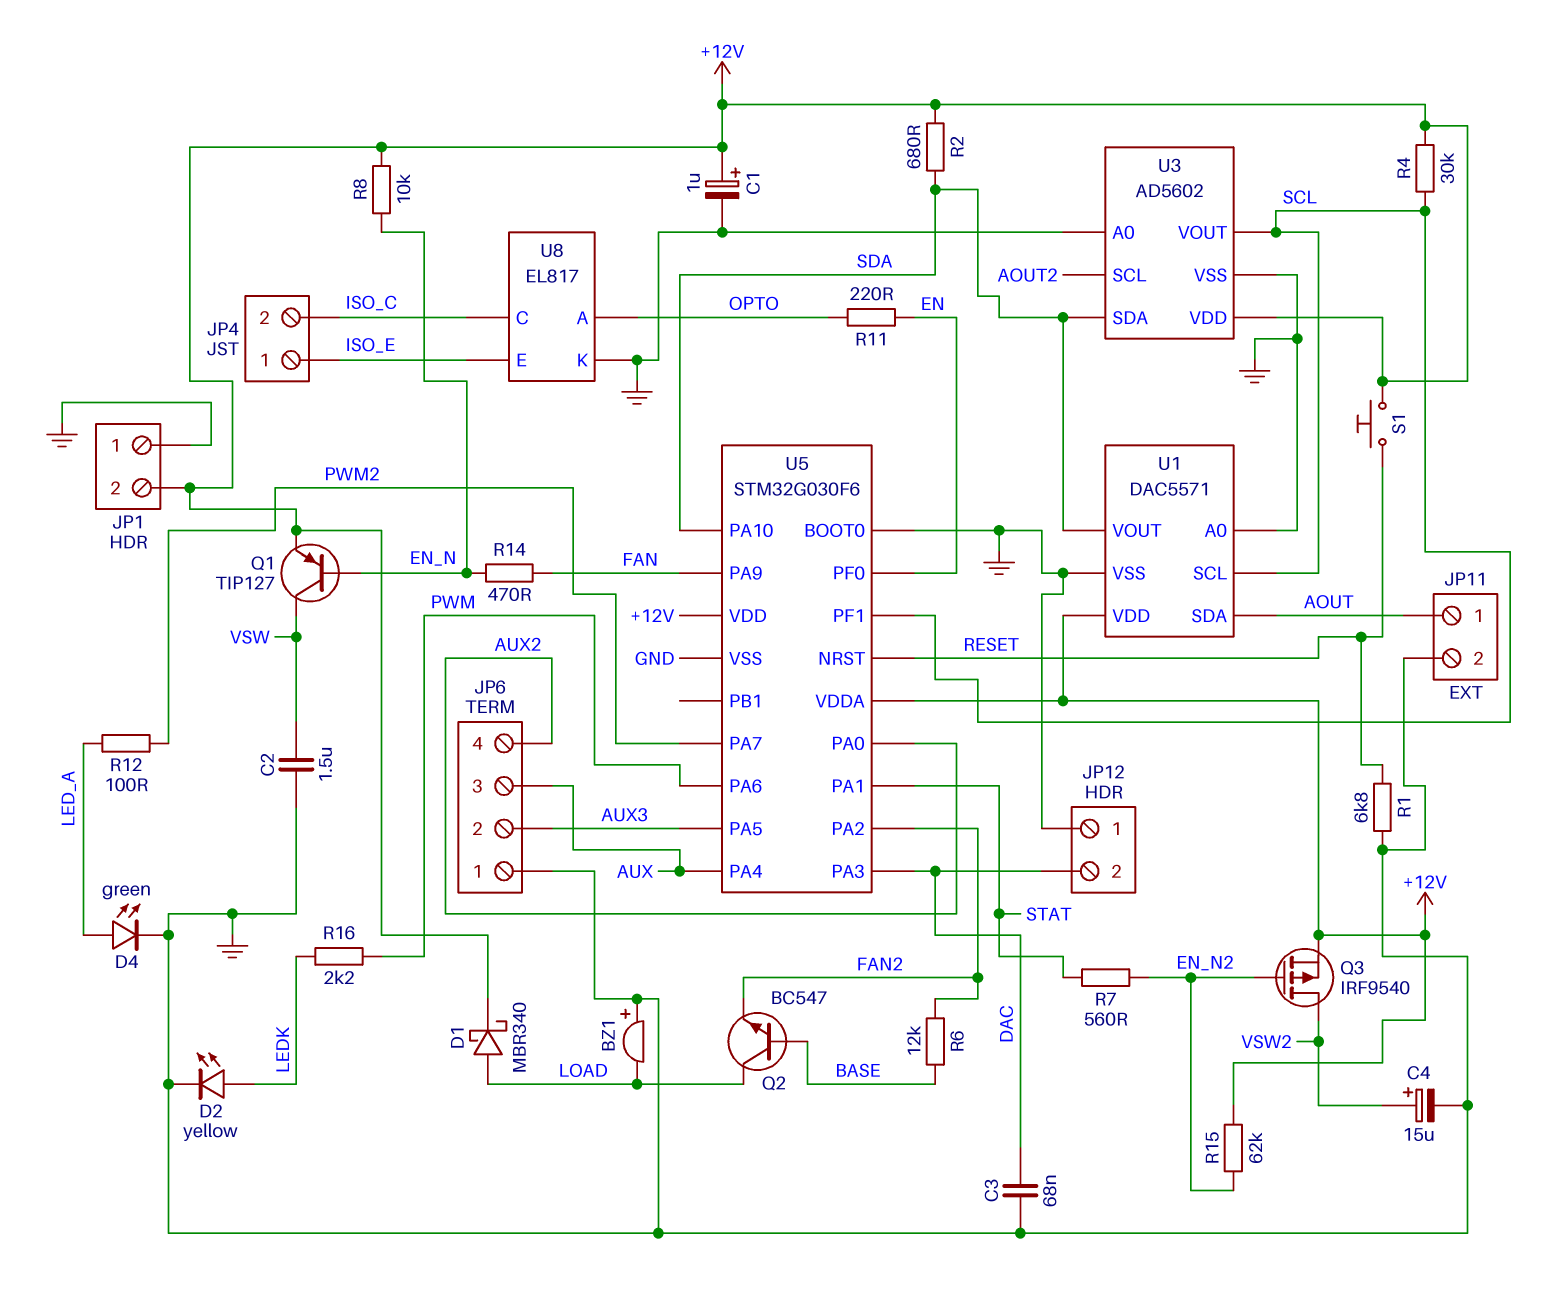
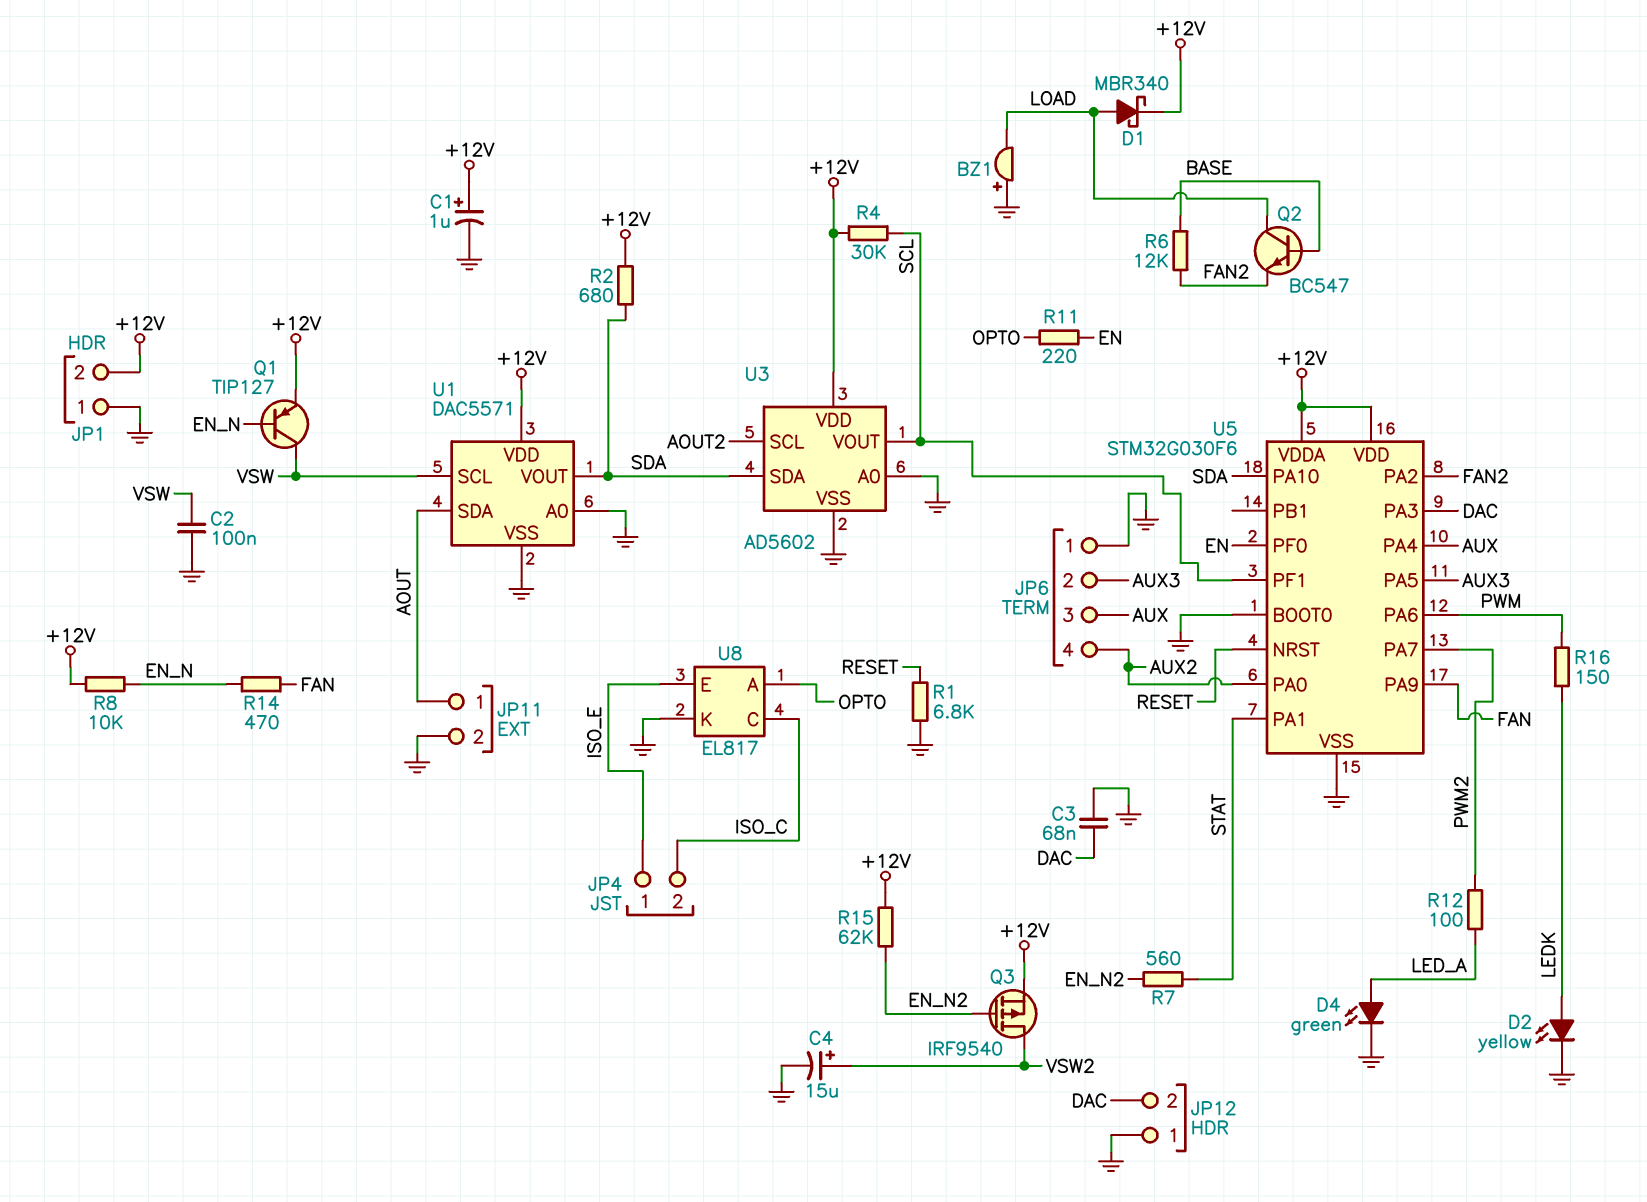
C2: 1.5uF (GND, VSW) -> 100nF (GND, VSW)
R16: 2.2k (LEDK, PWM) -> 150 (LEDK, PWM)
S1: button (+12V, RESET) -> none
U1 pin SCL: SCL -> VSW

